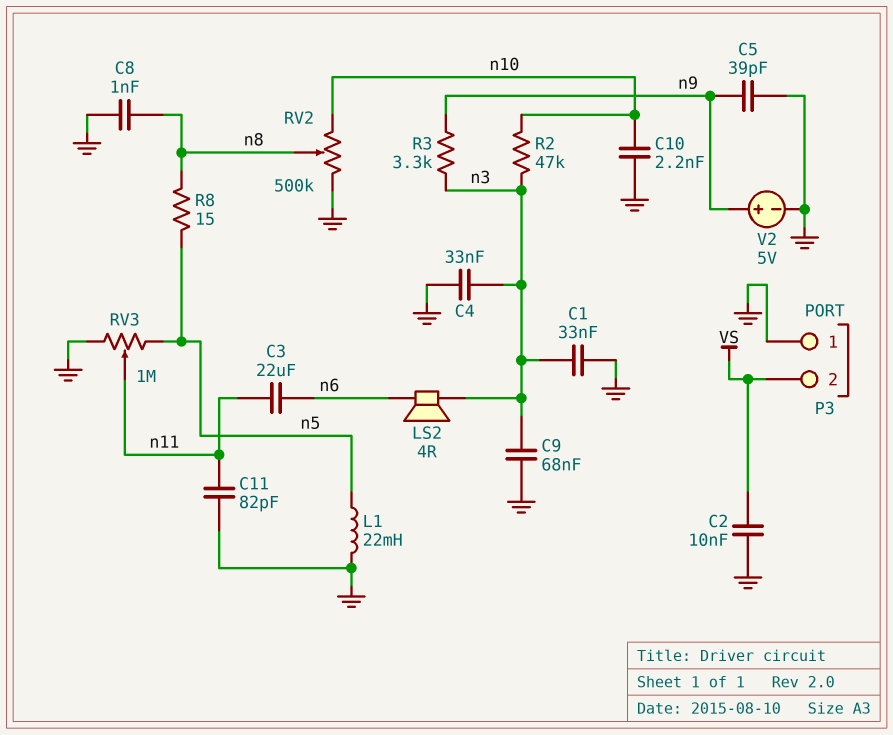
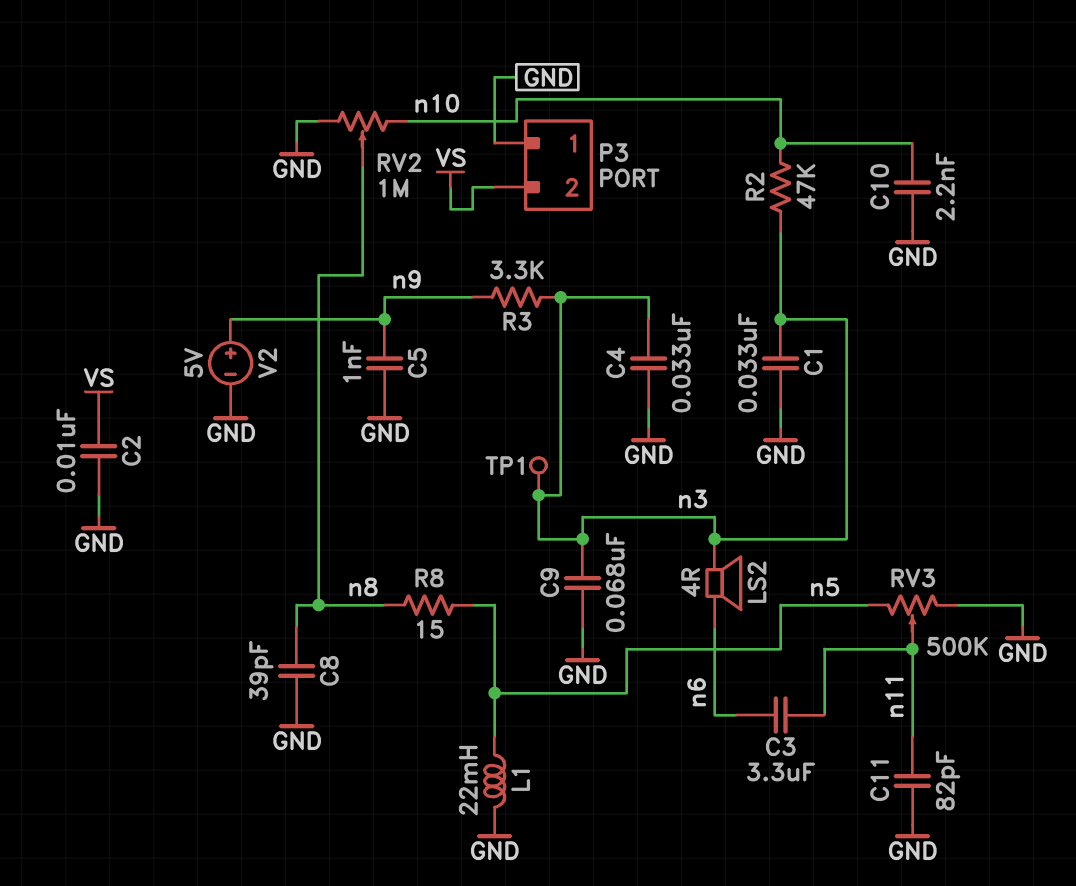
C3: 22uF (n6, n11) -> 3.3uF (n6, n11)
C5: 39pF (GND, n9) -> 1nF (GND, n9)
C8: 1nF (GND, n8) -> 39pF (GND, n8)
RV2: 500k (GND, n10, wiper n8) -> 1M (GND, n10, wiper n8)
RV3: 1M (GND, n5, wiper n11) -> 500k (GND, n5, wiper n11)
TP1: none -> test point (n3)

